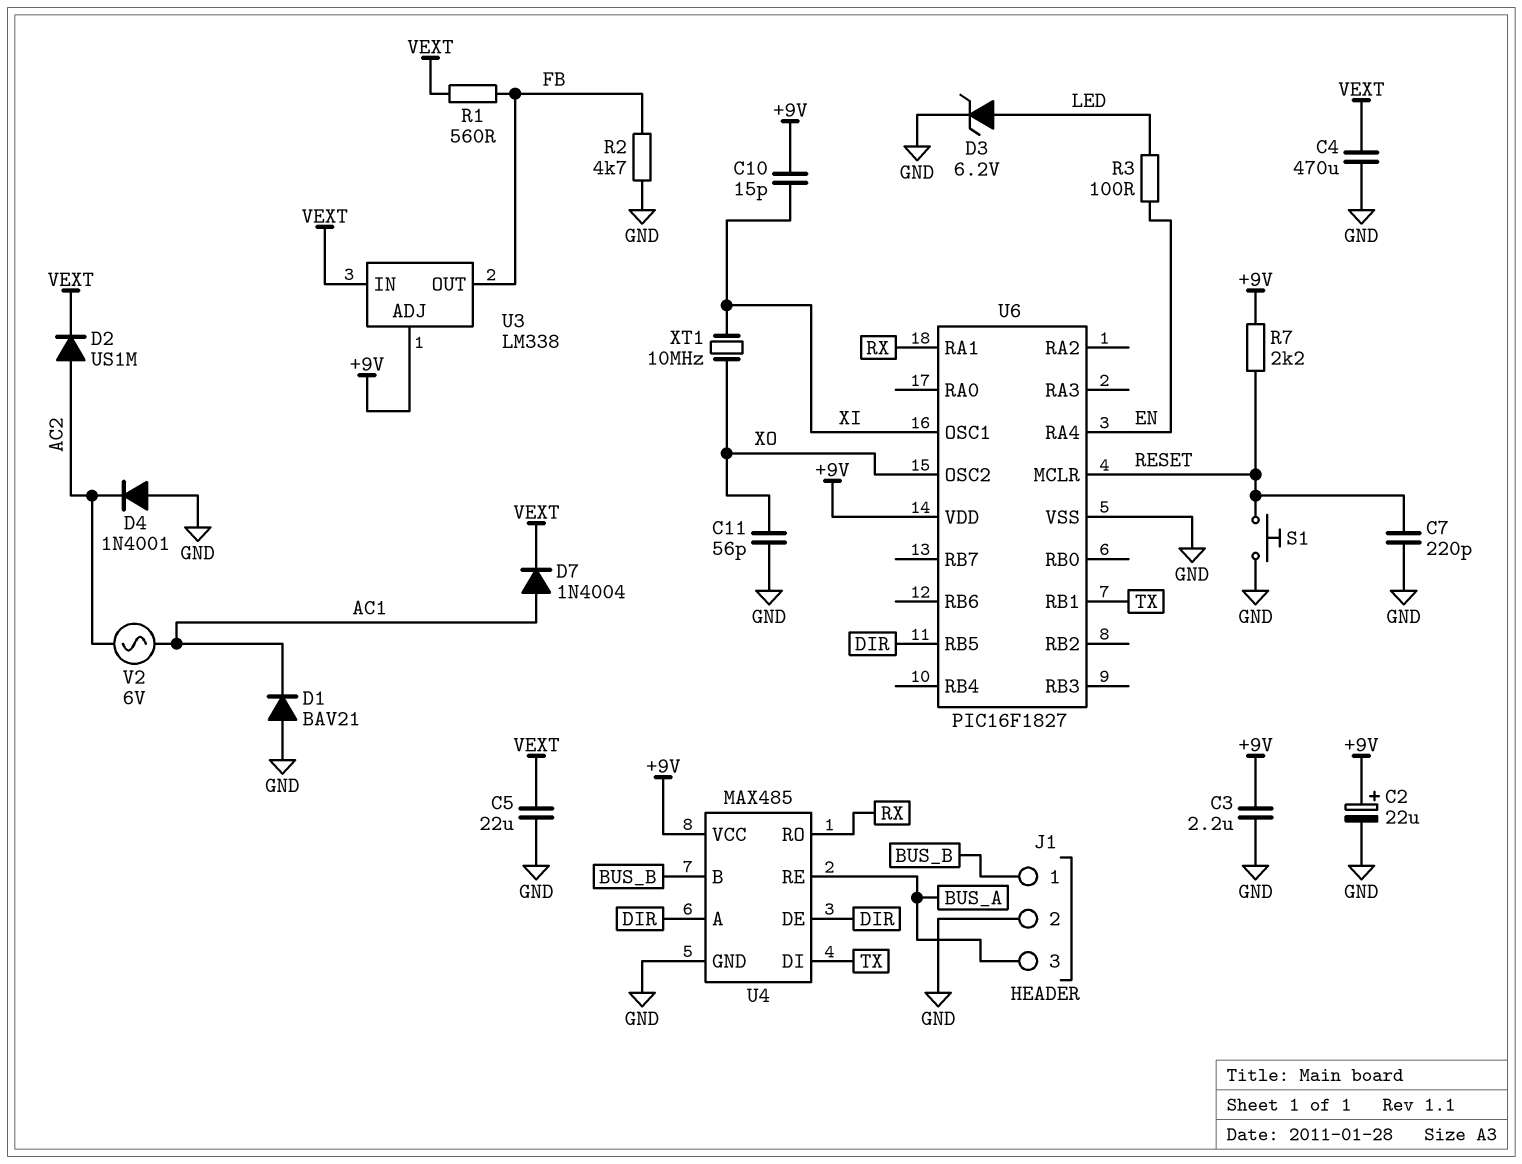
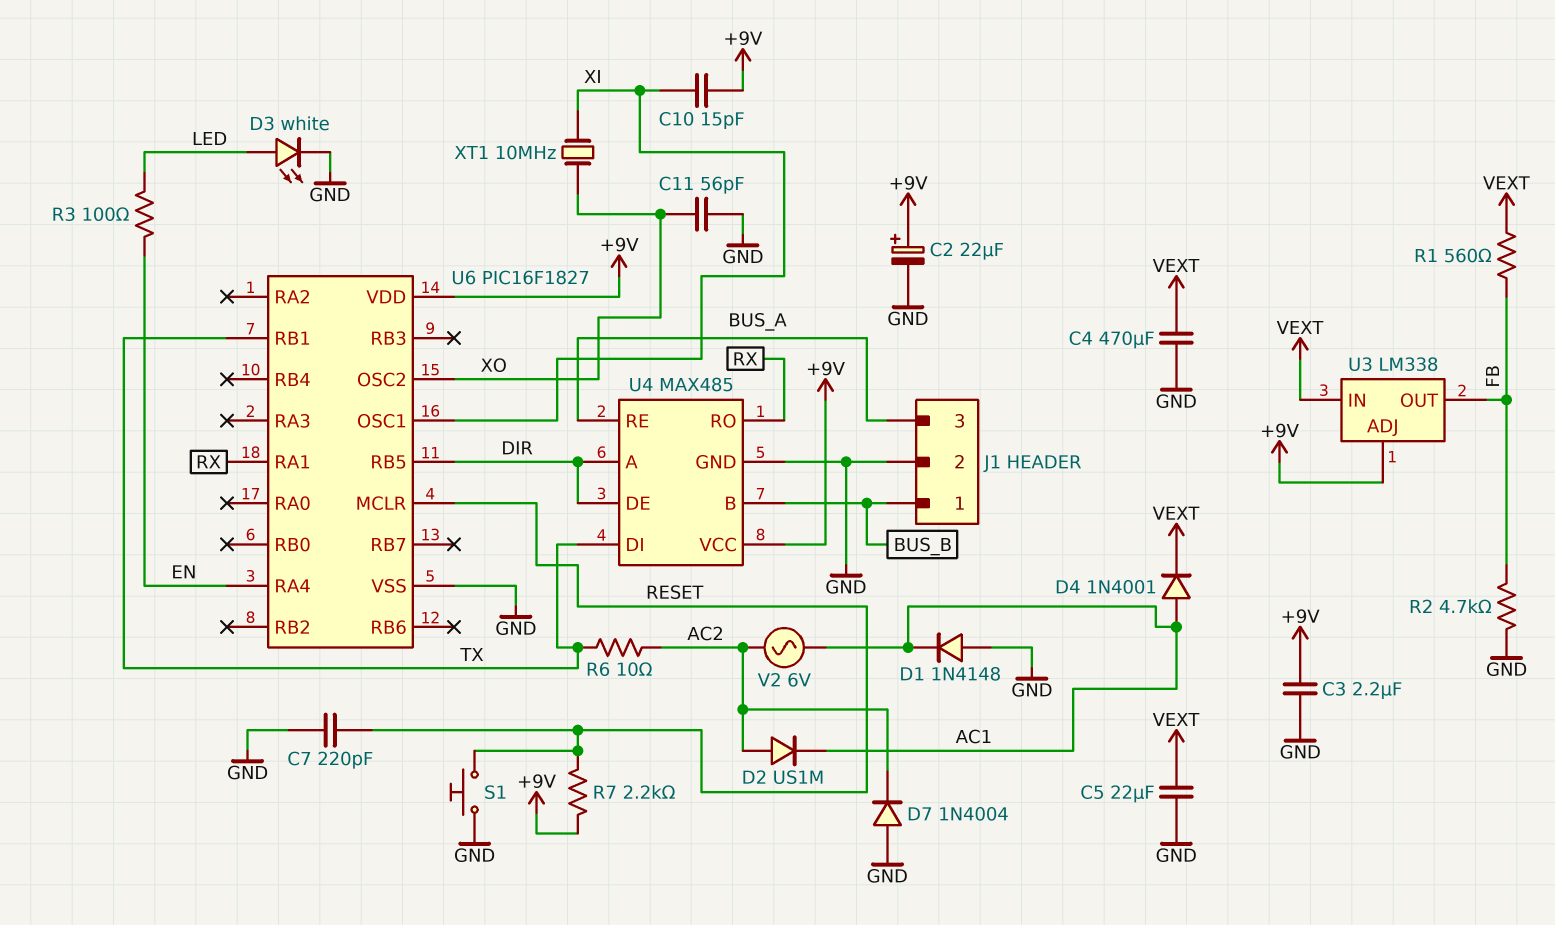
D1: diode BAV21 (A GND, K AC1) -> diode 1N4148 (A GND, K AC1)
D2: diode US1M (A AC2, K VEXT) -> diode US1M (A AC2, K AC1)
D3: zener 6.2V (A LED, K GND) -> LED white (A LED, K GND)
D4: diode 1N4001 (A GND, K AC2) -> diode 1N4001 (A AC1, K VEXT)
D7: diode 1N4004 (A AC1, K VEXT) -> diode 1N4004 (A GND, K AC2)
R6: none -> 10 (AC2, TX)

